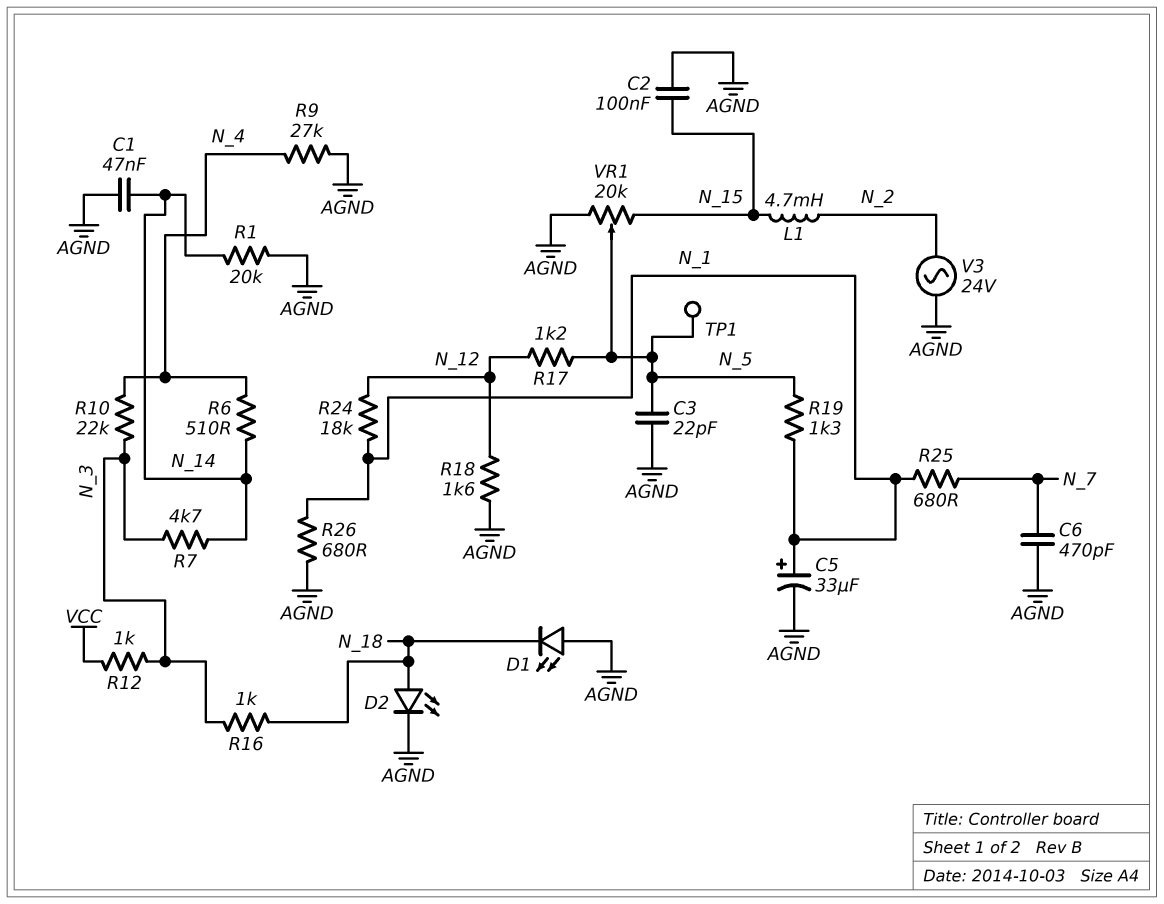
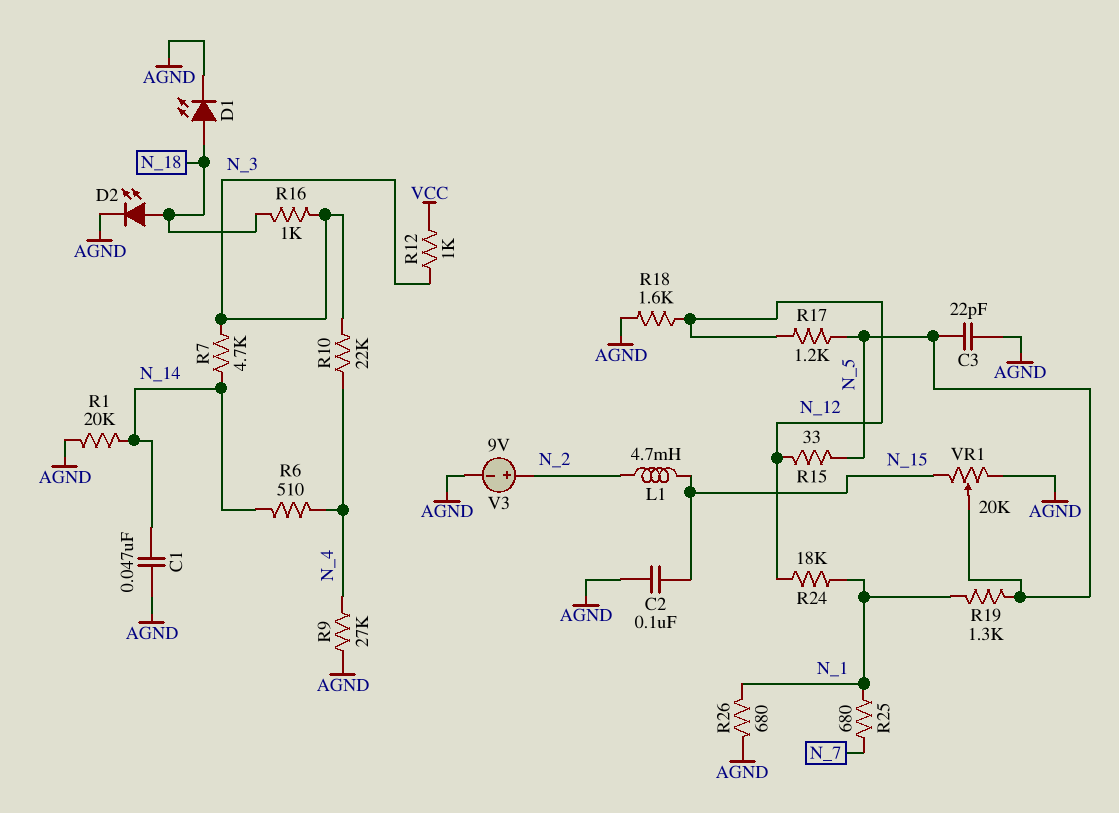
C5: 33uF (plus N_1, minus AGND) -> none
C6: 470pF (AGND, N_7) -> none
D1: LED (A AGND, K N_18) -> LED (A N_18, K AGND)
R15: none -> 33 (N_5, N_12)
TP1: test point (N_5) -> none
V3: AC 24V (AGND, N_2) -> 9V (plus N_2, minus AGND)

